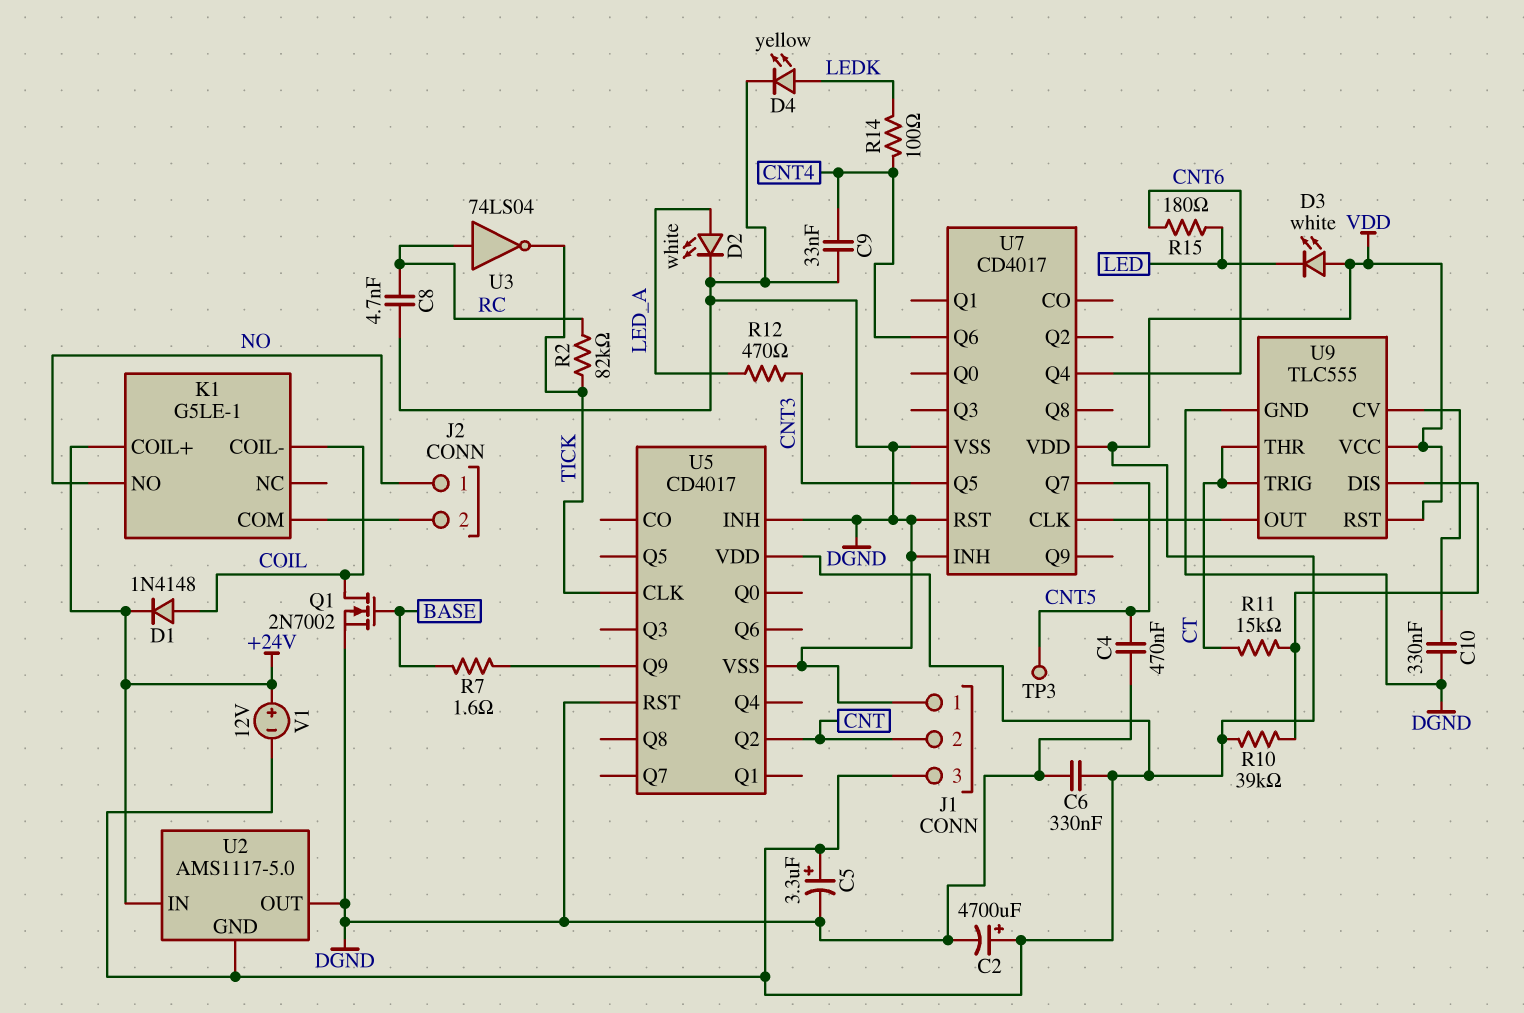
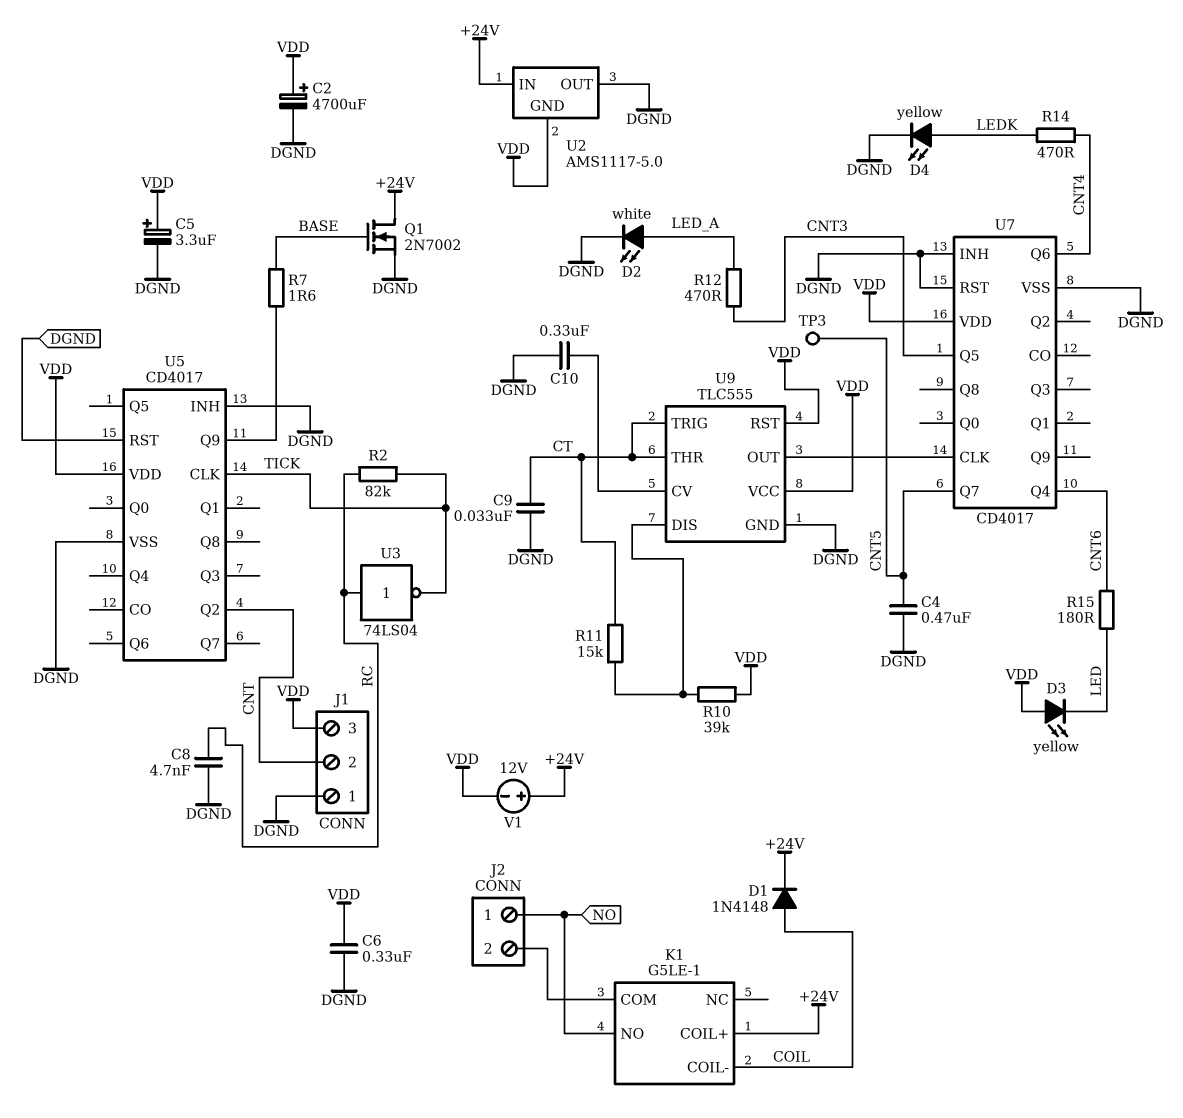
C9: 33nF (CNT4, DGND) -> 33nF (CT, DGND)
D3: LED white (A VDD, K LED) -> LED yellow (A VDD, K LED)
Q1: NMOS 2N7002 (G BASE, D COIL, S DGND) -> NMOS 2N7002 (G BASE, D +24V, S DGND)
R14: 100 (CNT4, LEDK) -> 470 (CNT4, LEDK)

